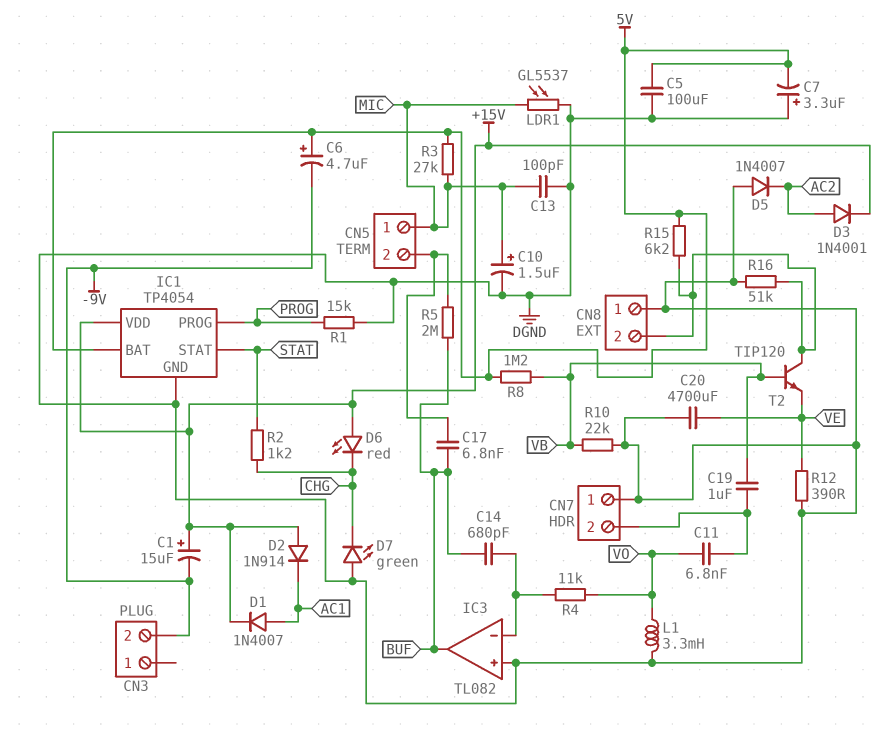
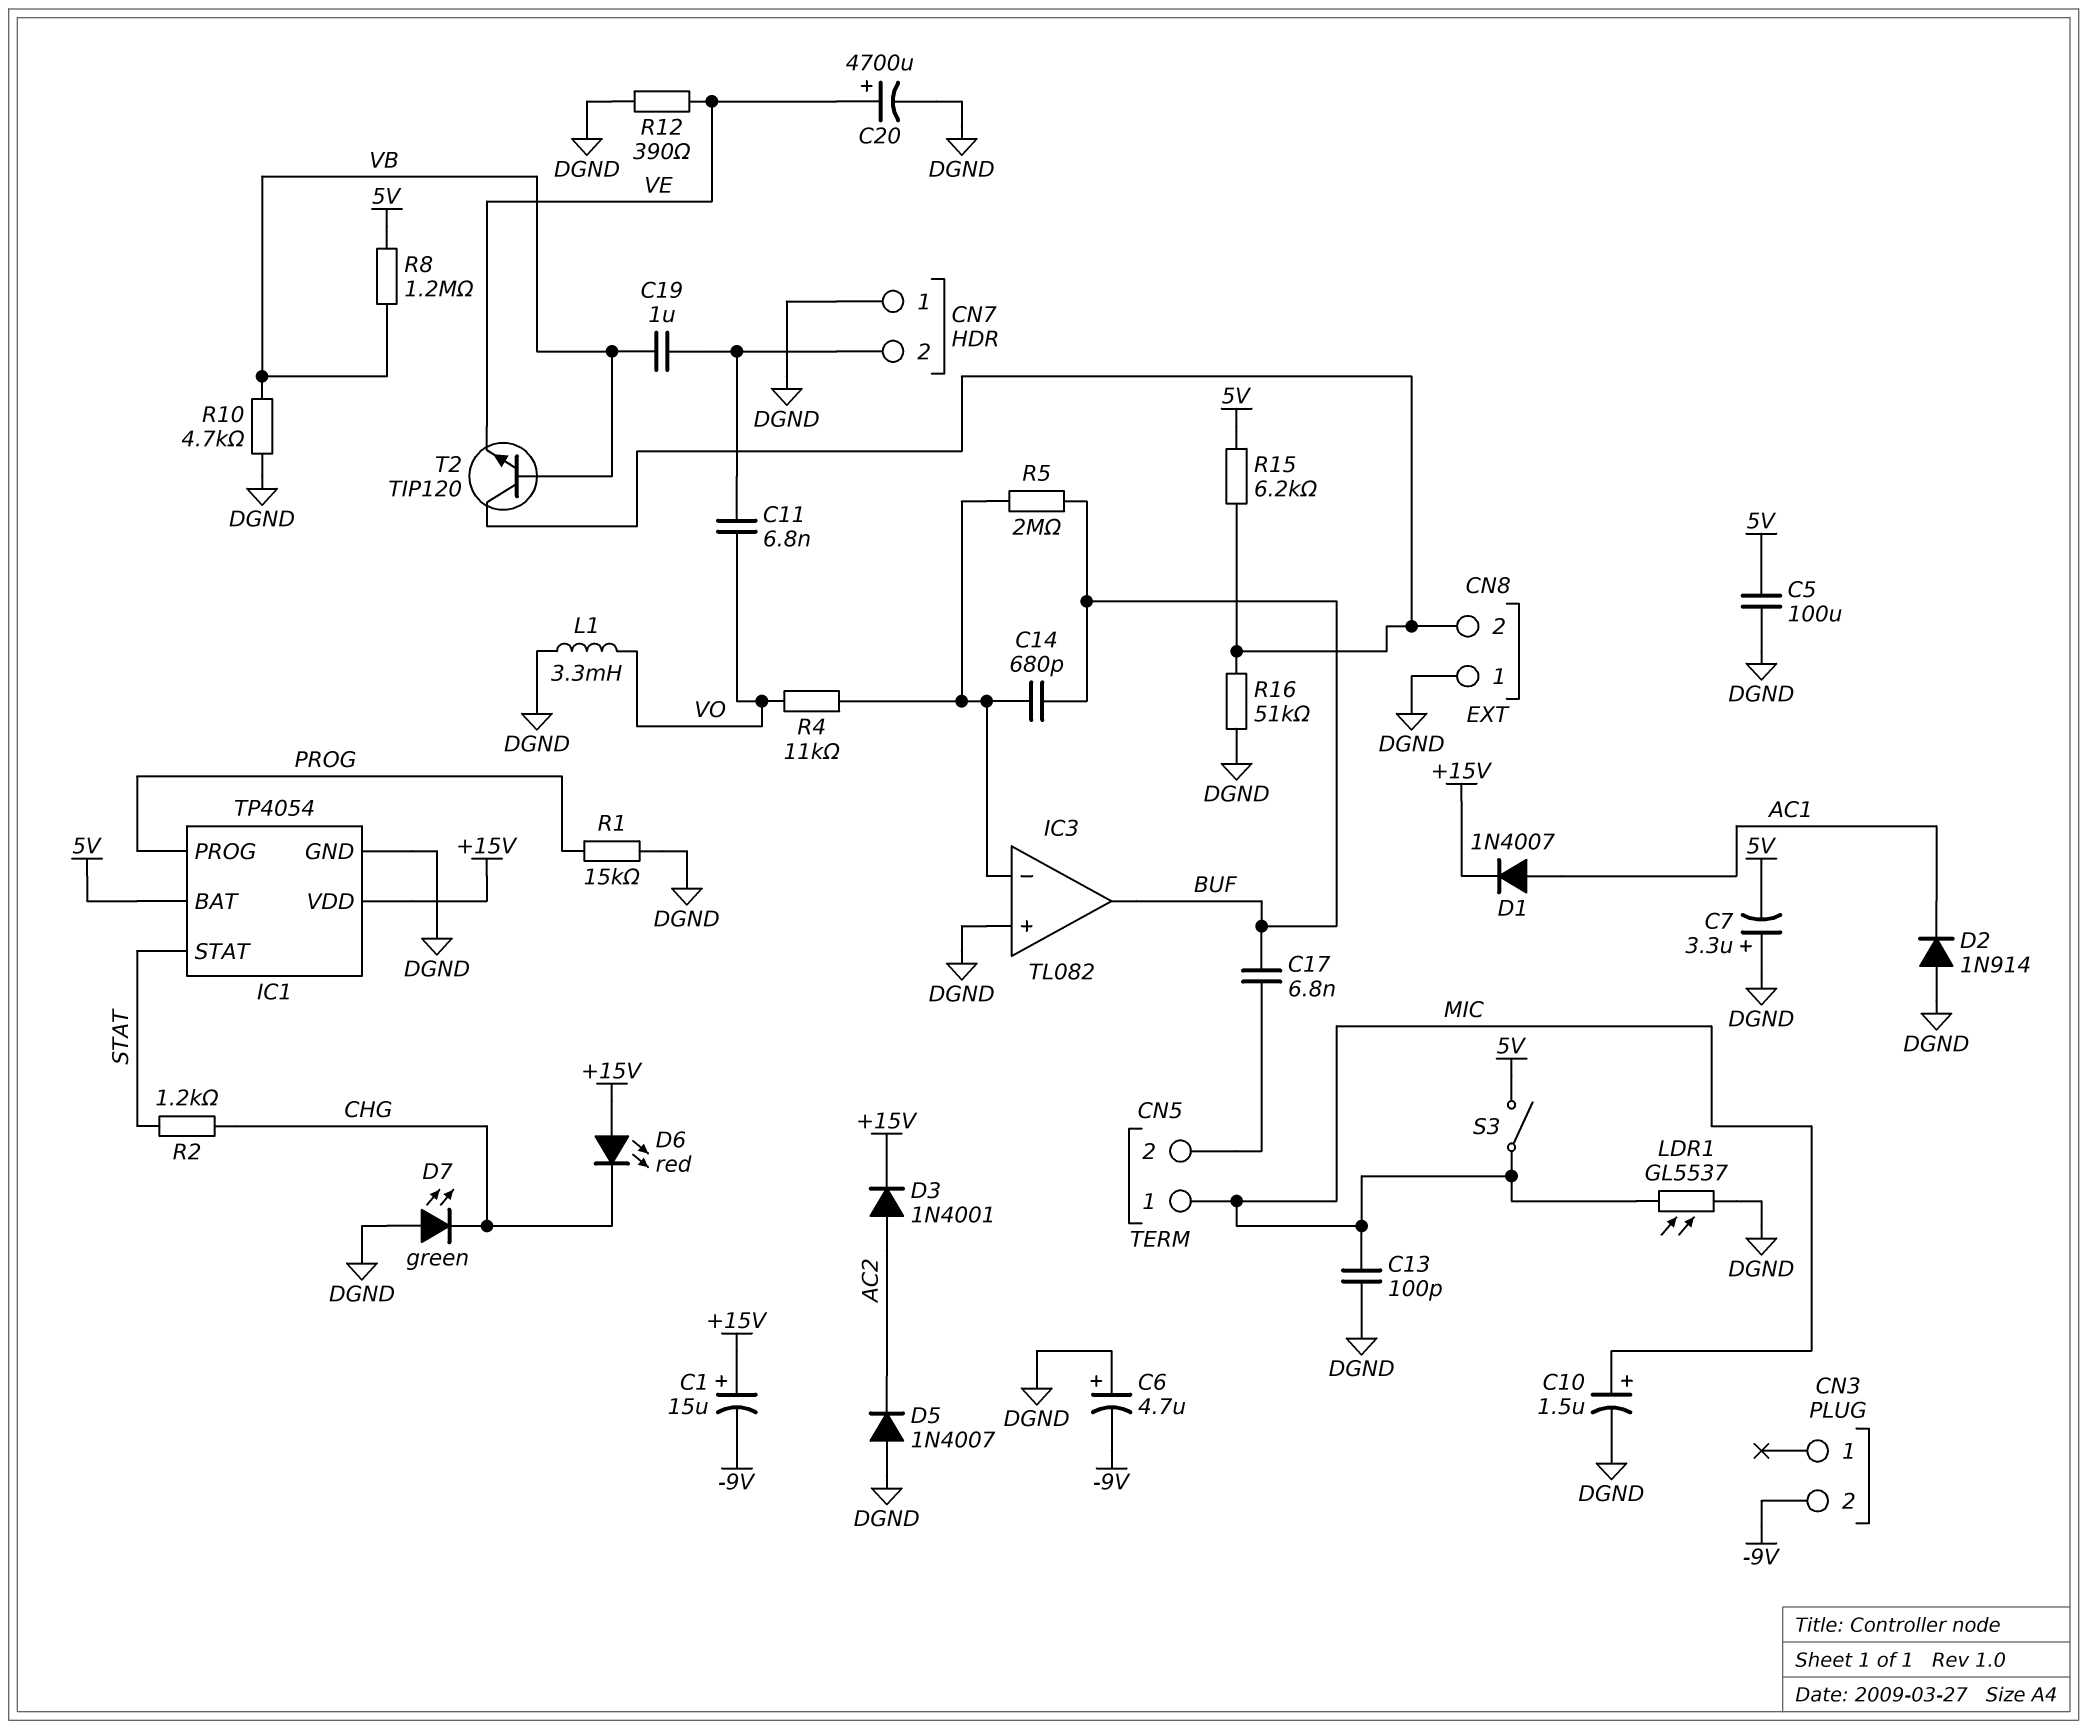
C6: 4.7uF (plus 5V, minus -9V) -> 4.7uF (plus DGND, minus -9V)
C20: 4700uF (DGND, VE) -> 4700uF (plus VE, minus DGND)
D2: diode 1N914 (A +15V, K AC1) -> diode 1N914 (A DGND, K AC1)
R3: 27k (5V, MIC) -> none
R5: 2M (BUF, CN5/2) -> 2M (BUF, IC3/in-)
R10: 22k (DGND, VB) -> 4.7k (DGND, VB)
S3: none -> switch (5V, MIC)

